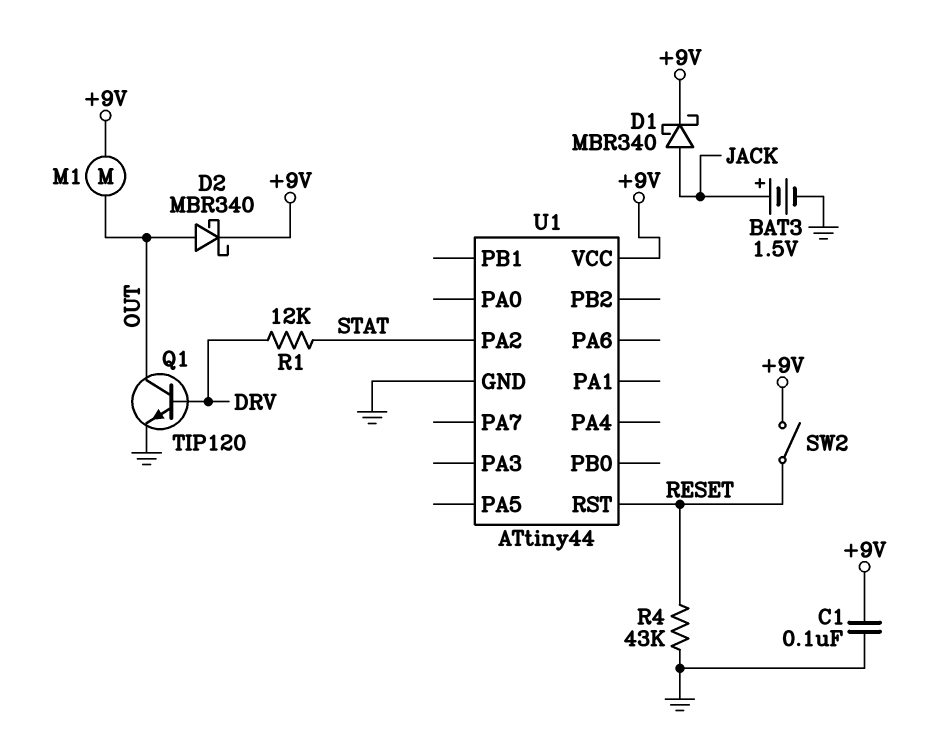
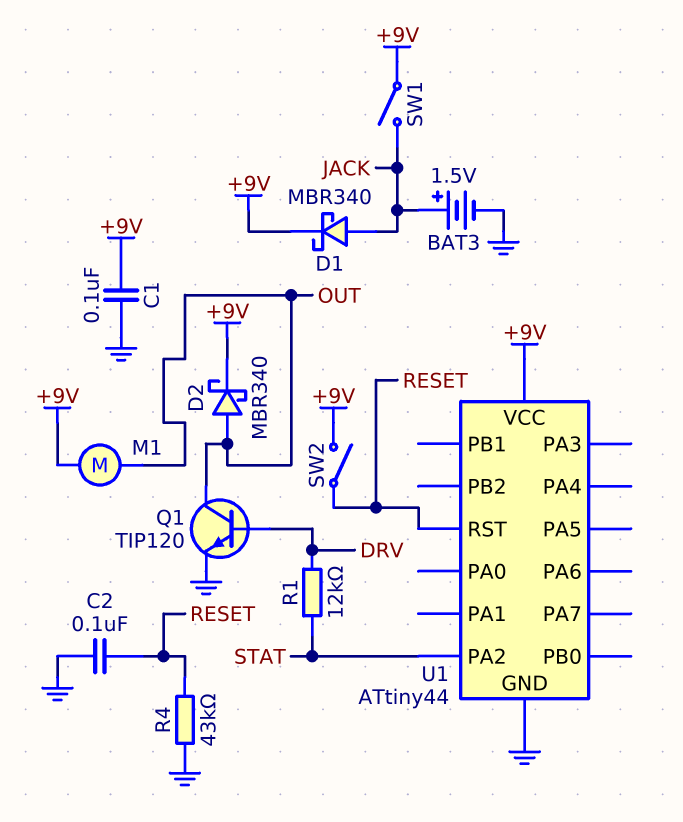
C2: none -> 100nF (GND, RESET)
SW1: none -> switch (+9V, JACK)

